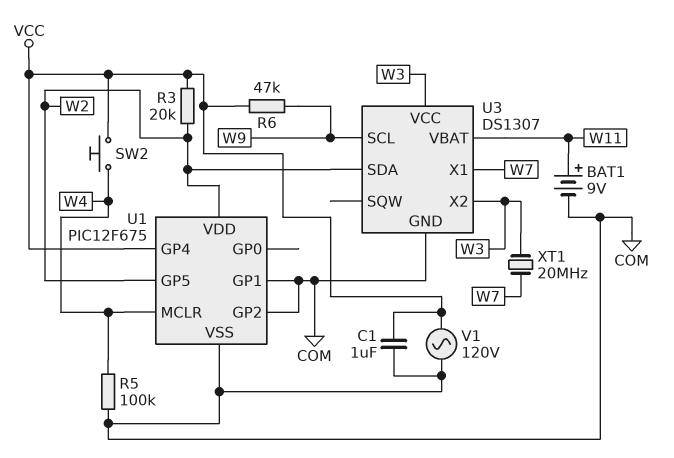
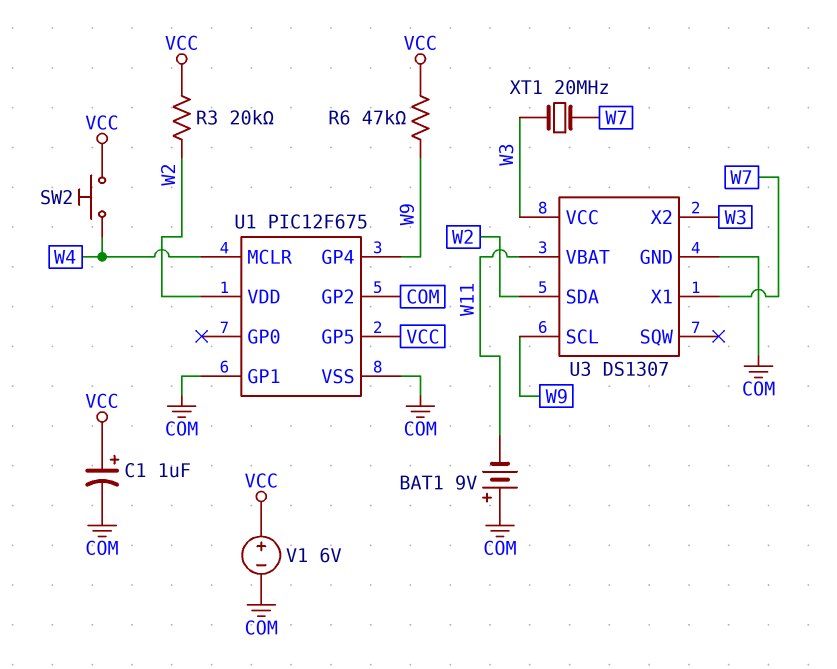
BAT1: 9V (plus W11, minus COM) -> 9V (plus COM, minus W11)
C1: 1uF (COM, VCC) -> 1uF (plus VCC, minus COM)
R5: 100k (COM, W4) -> none
U1 pin GP4: VCC -> W9
U1 pin GP5: W2 -> VCC
V1: AC 120V (COM, VCC) -> 6V (plus VCC, minus COM)

